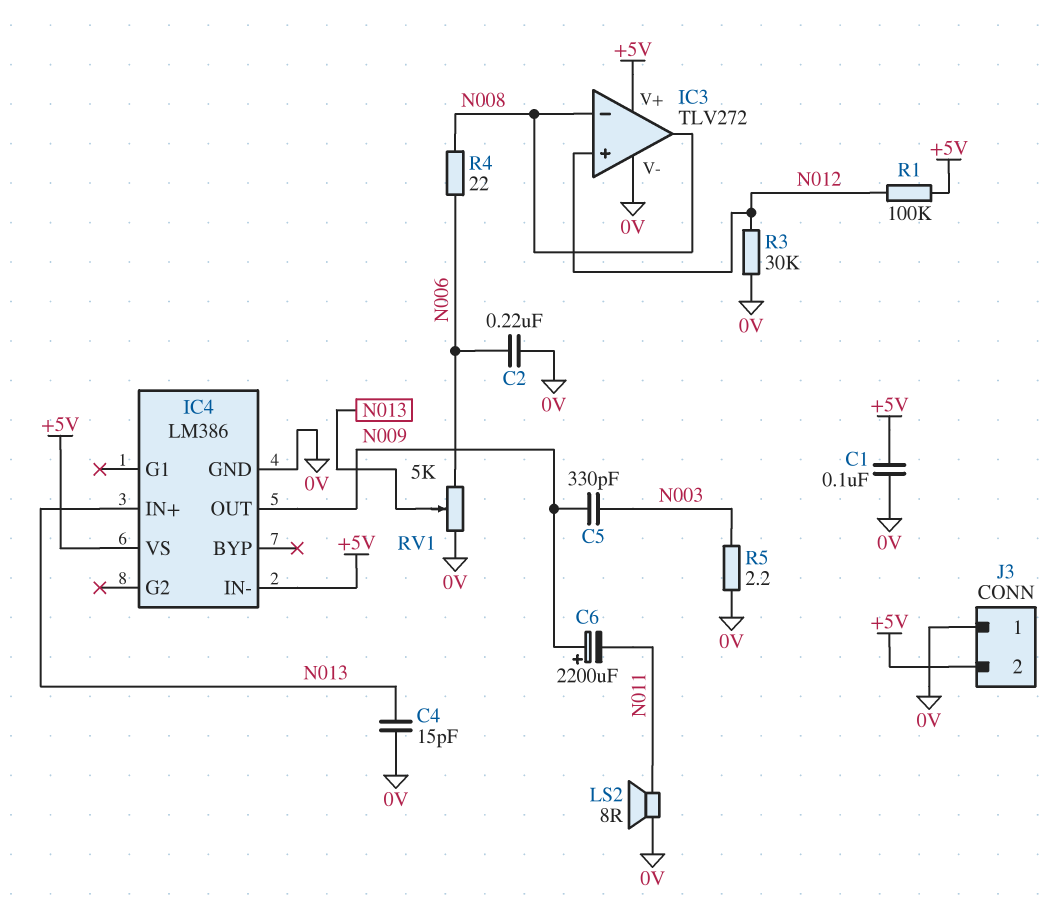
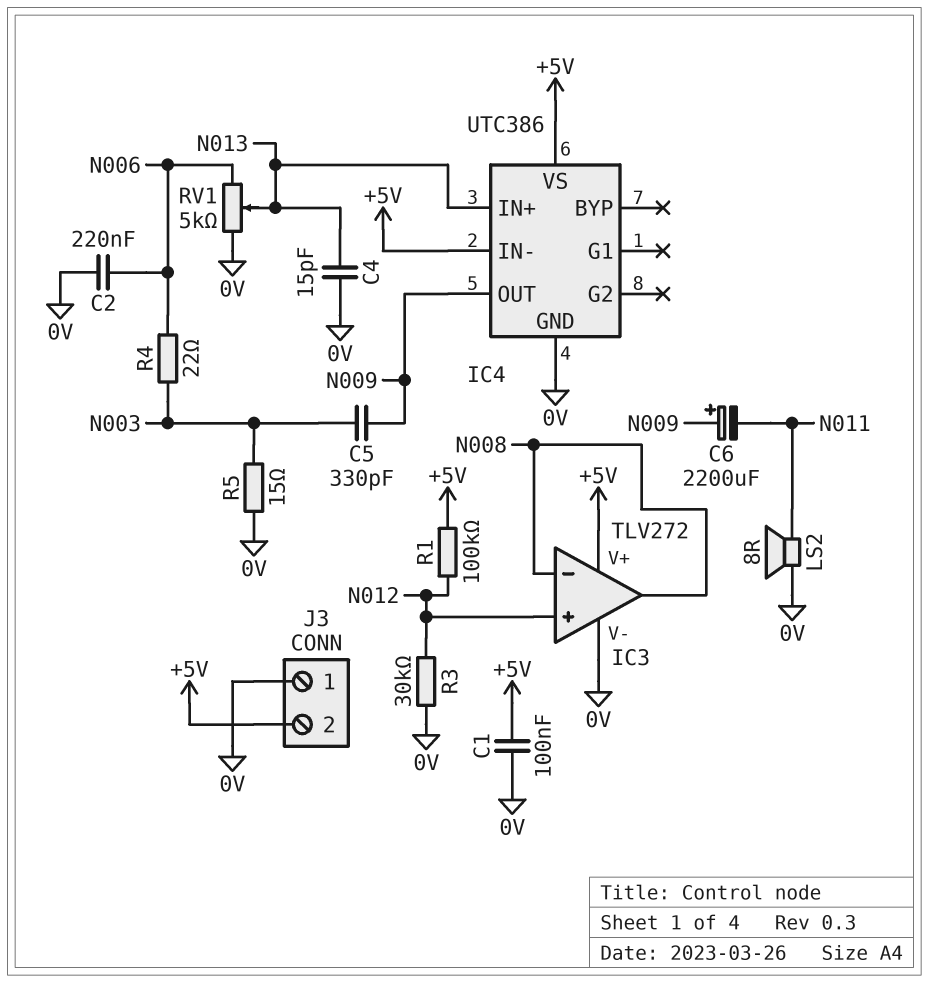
IC4: LM386 -> UTC386
R4: 22 (N006, N008) -> 22 (N003, N006)
R5: 2.2 (0V, N003) -> 15 (0V, N003)

